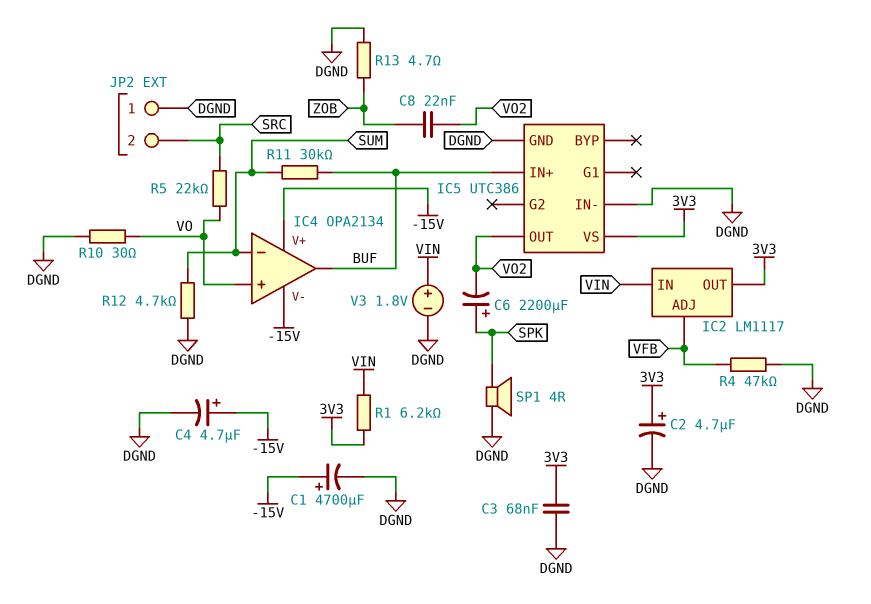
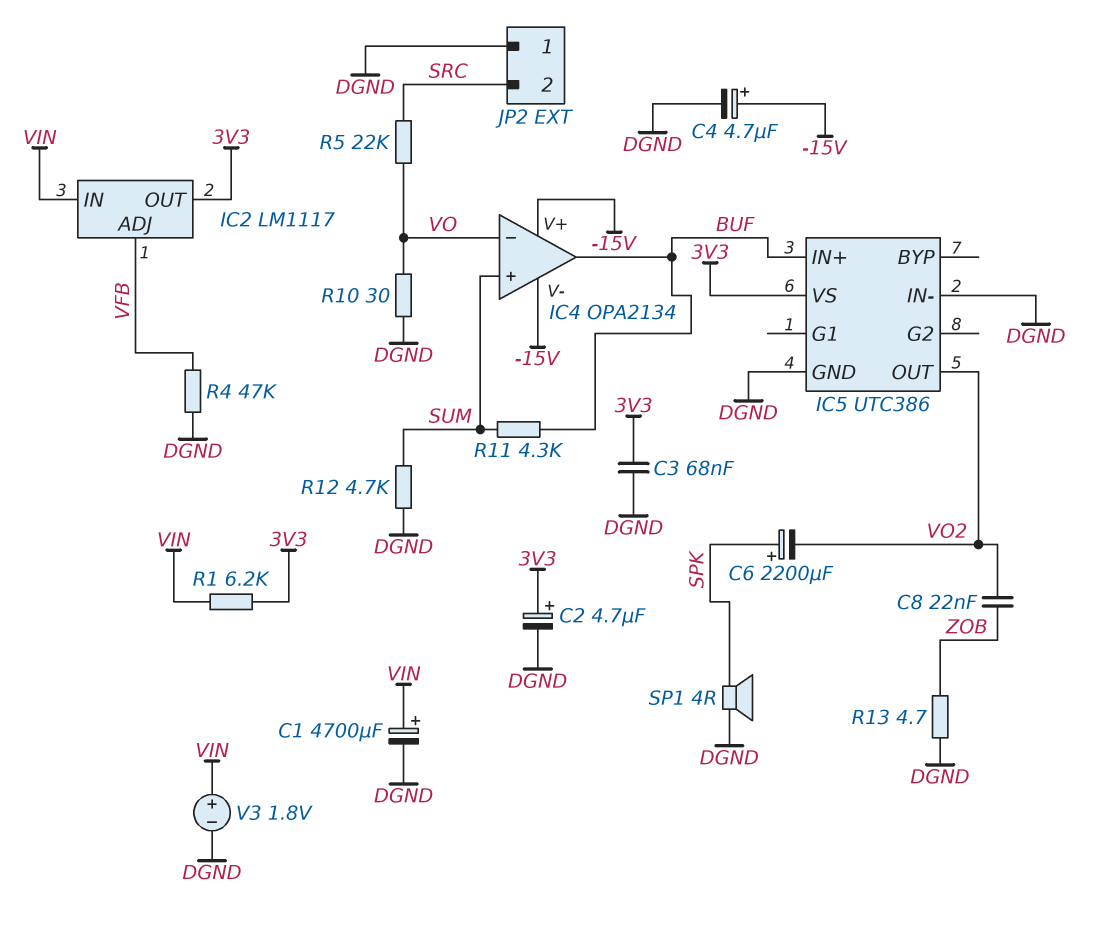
C1: 4700uF (plus -15V, minus DGND) -> 4700uF (plus VIN, minus DGND)
IC4 pin in+: VO -> SUM
IC4 pin in-: SUM -> VO
R11: 30k (BUF, SUM) -> 4.3k (BUF, SUM)

